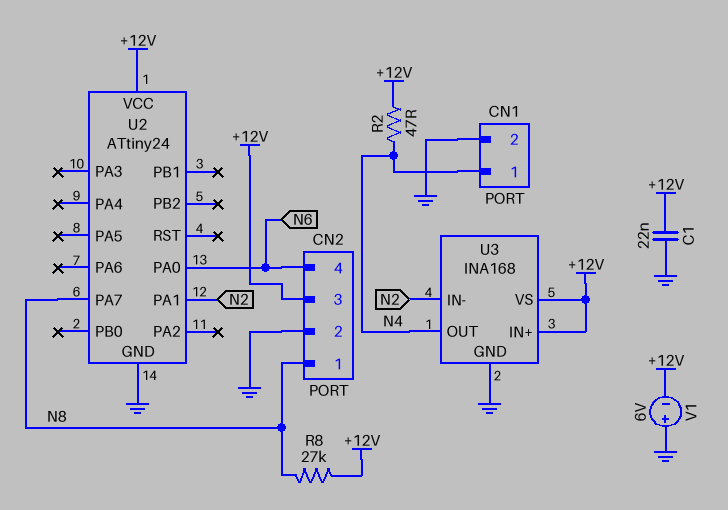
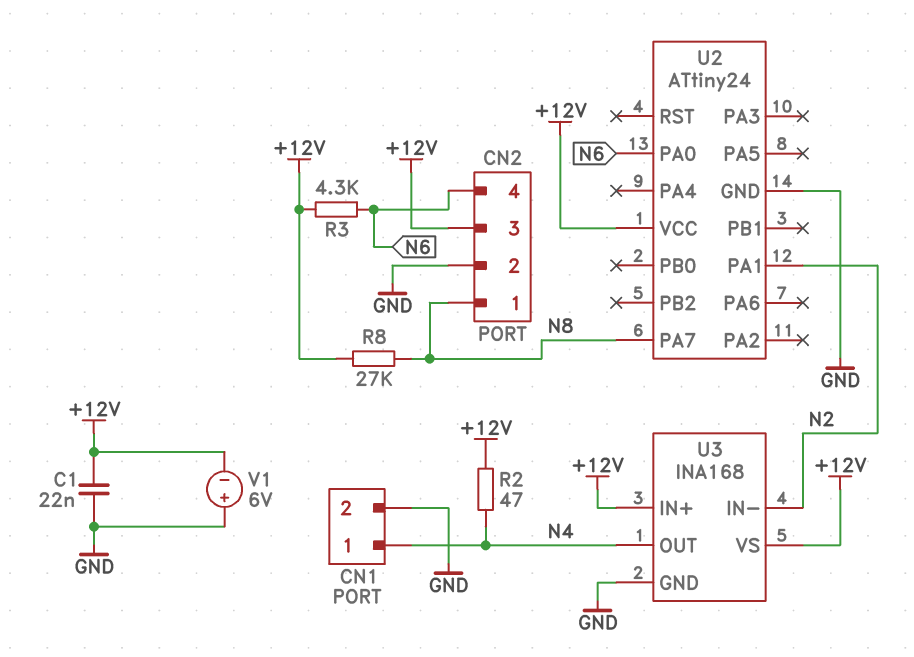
R3: none -> 4.3k (+12V, N6)

